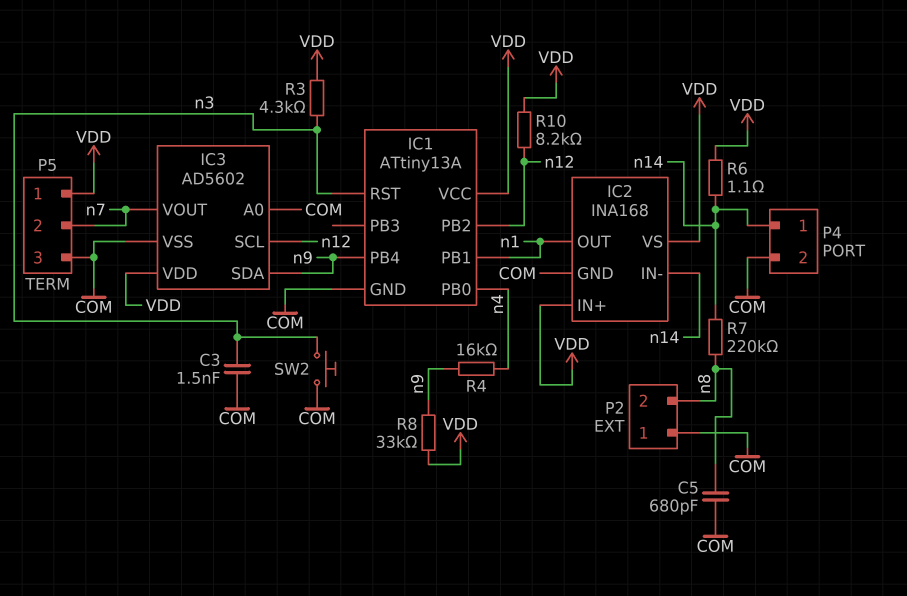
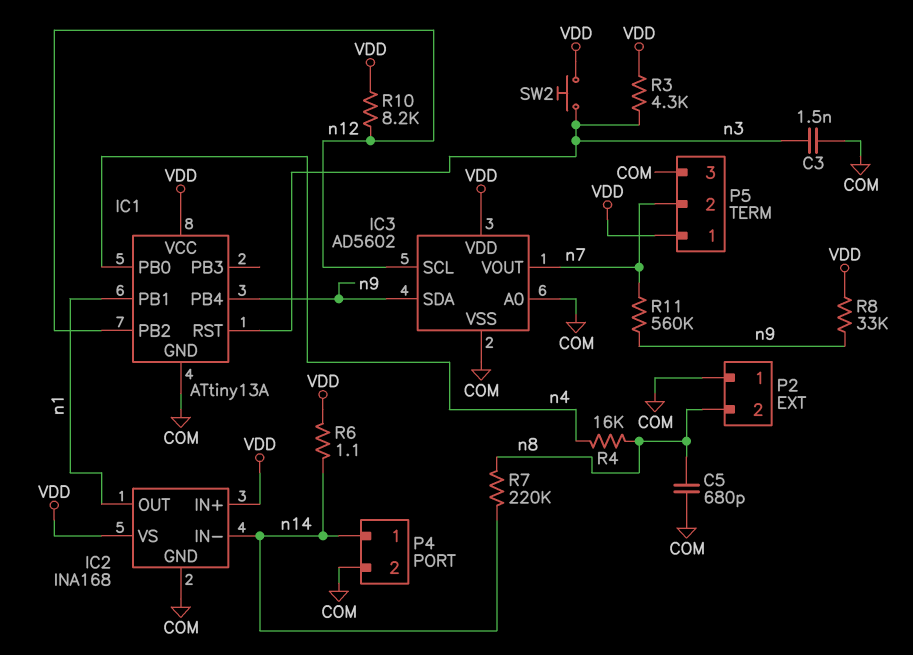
R4: 16k (n4, n9) -> 16k (n4, n8)
R11: none -> 560k (n7, n9)
SW2: button (COM, n3) -> button (VDD, n3)

